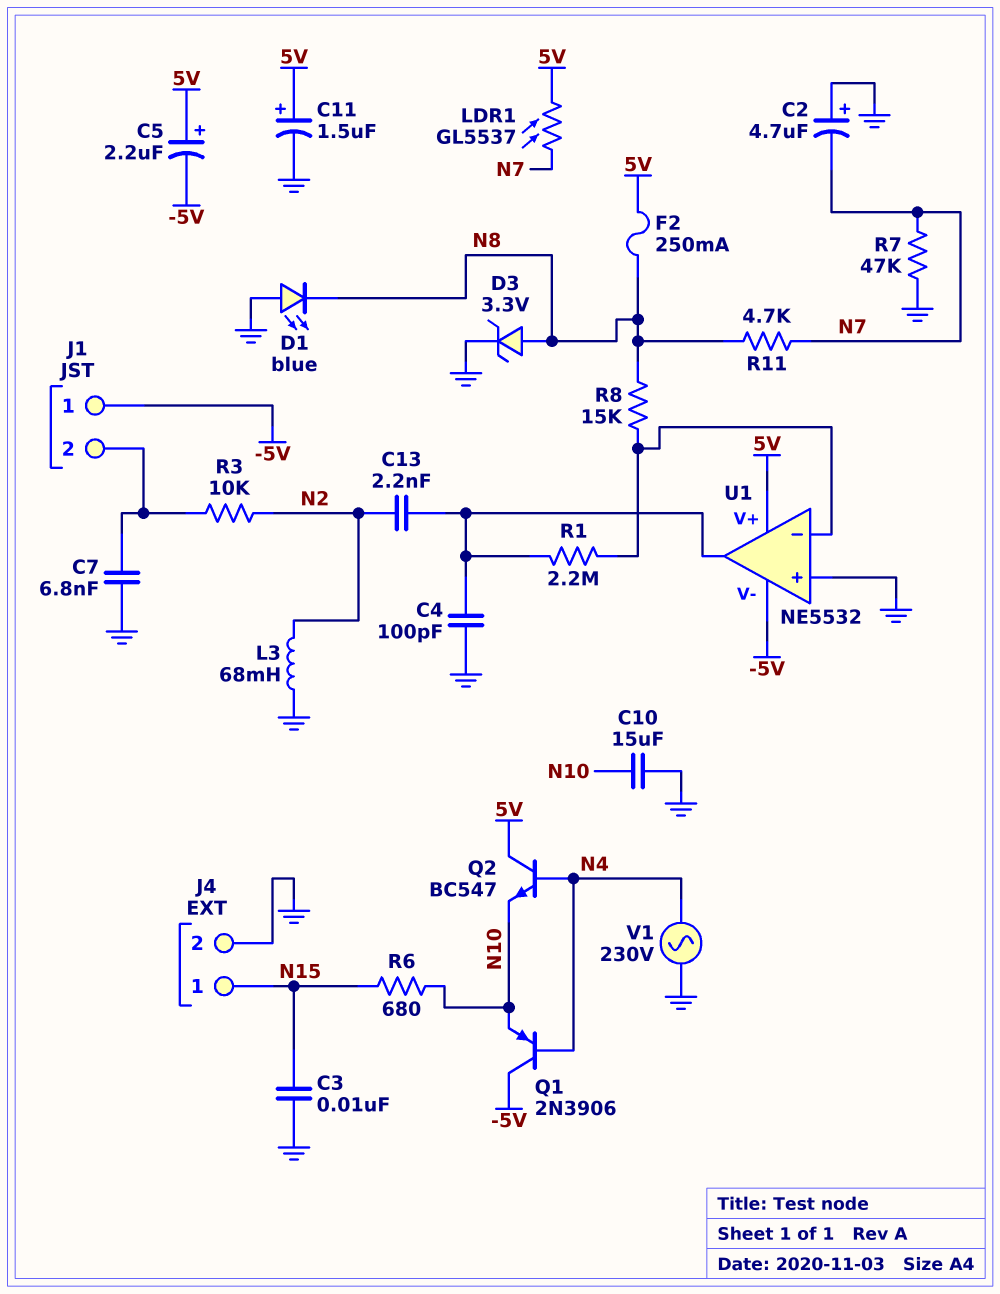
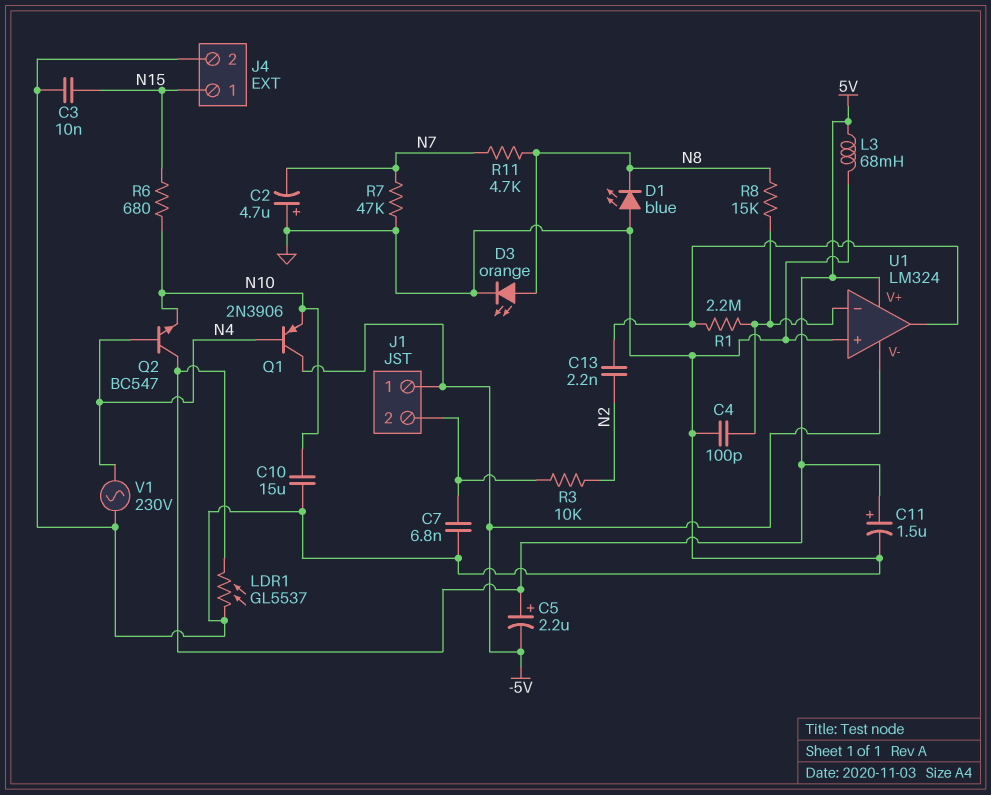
C4: 100pF (GND, U1/out) -> 100pF (GND, U1/in-)
D3: zener 3.3V (A N8, K GND) -> LED orange (A N8, K GND)
F2: 250mA (5V, N8) -> none
L3: 68mH (GND, N2) -> 68mH (5V, GND)
LDR1: GL5537 (5V, N7) -> GL5537 (5V, GND)
U1: NE5532 -> LM324

